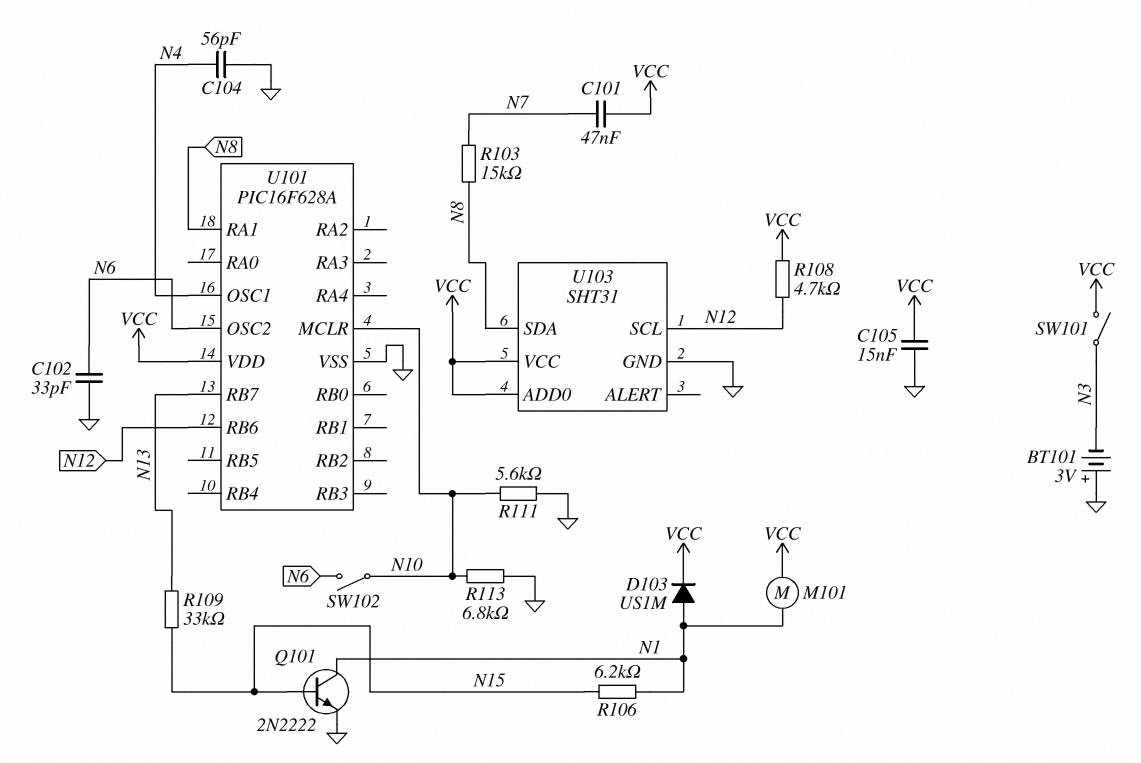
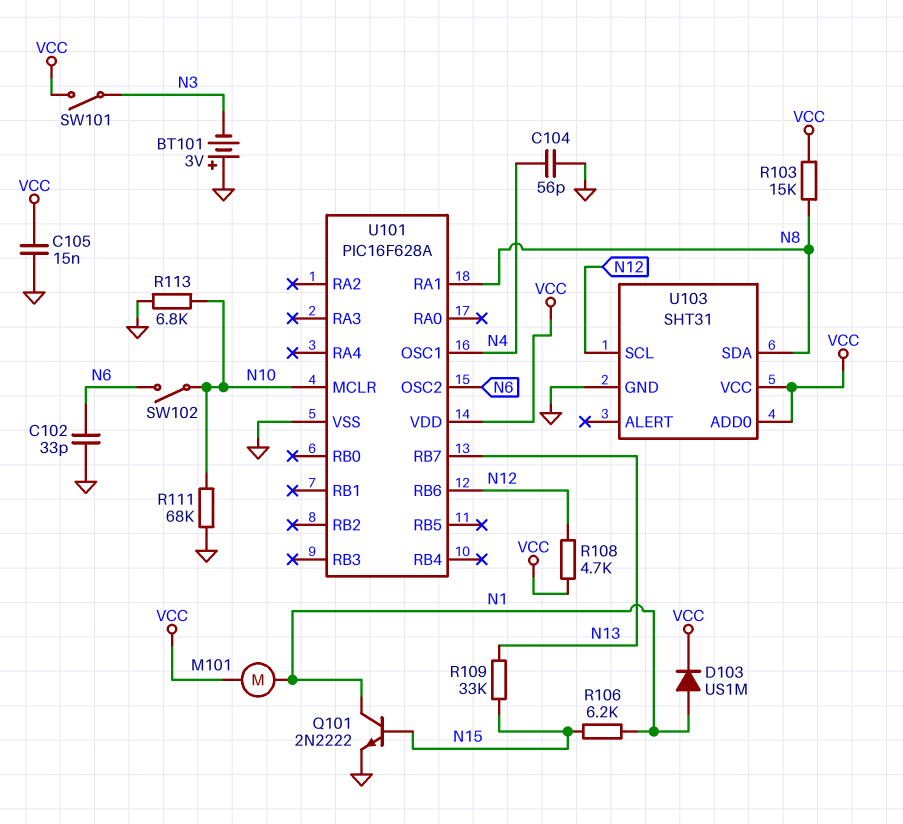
C101: 47nF (N7, VCC) -> none
R103: 15k (N7, N8) -> 15k (N8, VCC)
R111: 5.6k (GND, N10) -> 68k (GND, N10)

